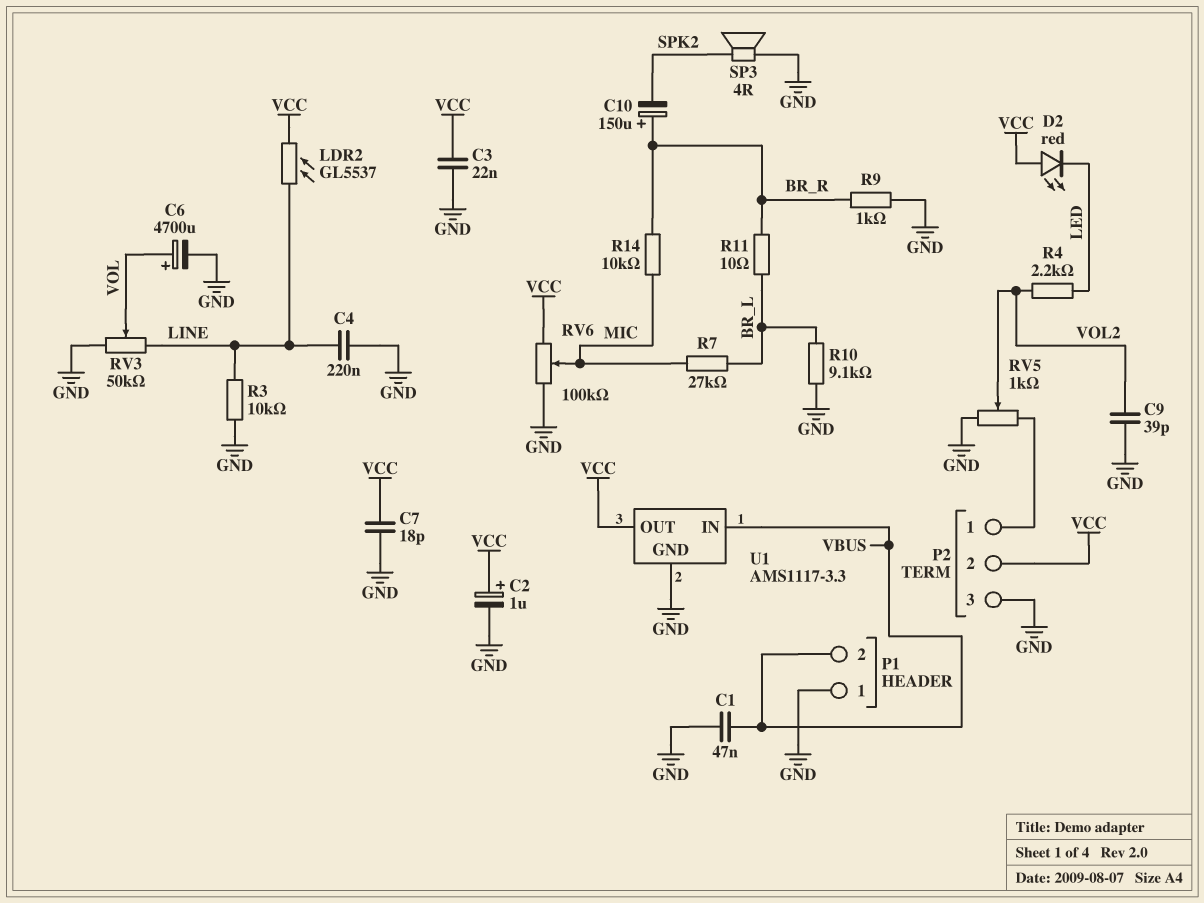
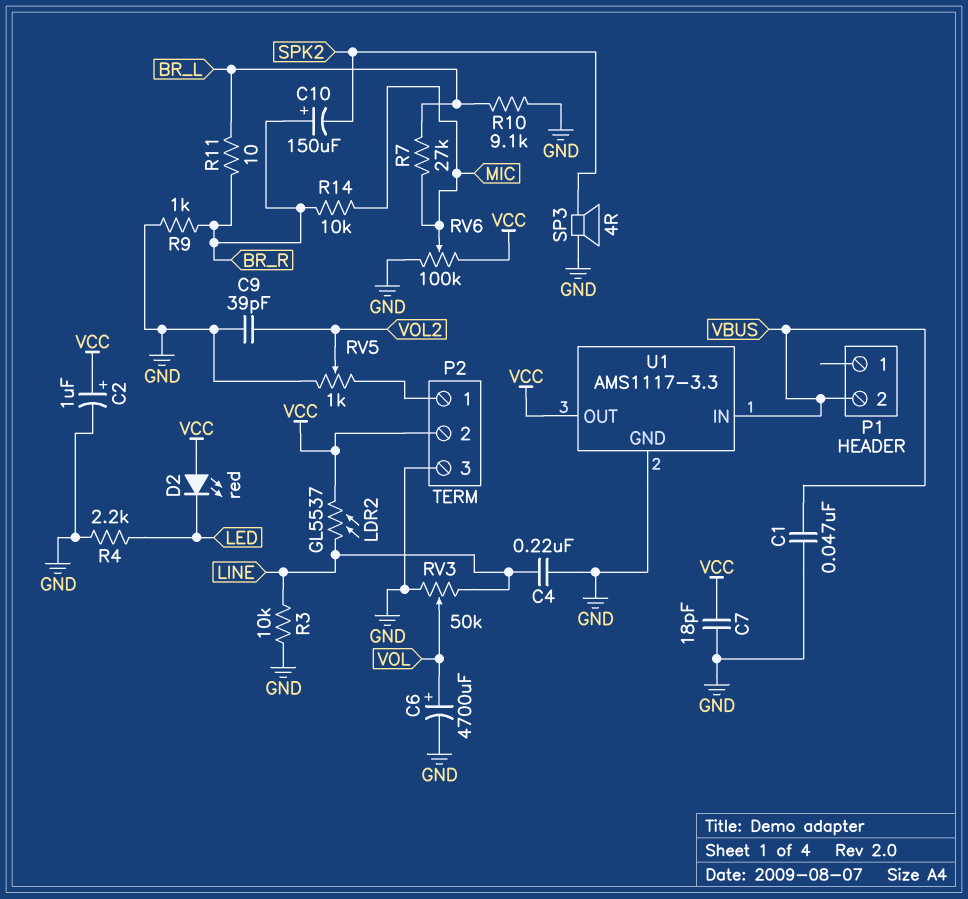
C3: 22nF (GND, VCC) -> none
P1 pin 1: GND -> none
R4: 2.2k (LED, VOL2) -> 2.2k (GND, LED)

